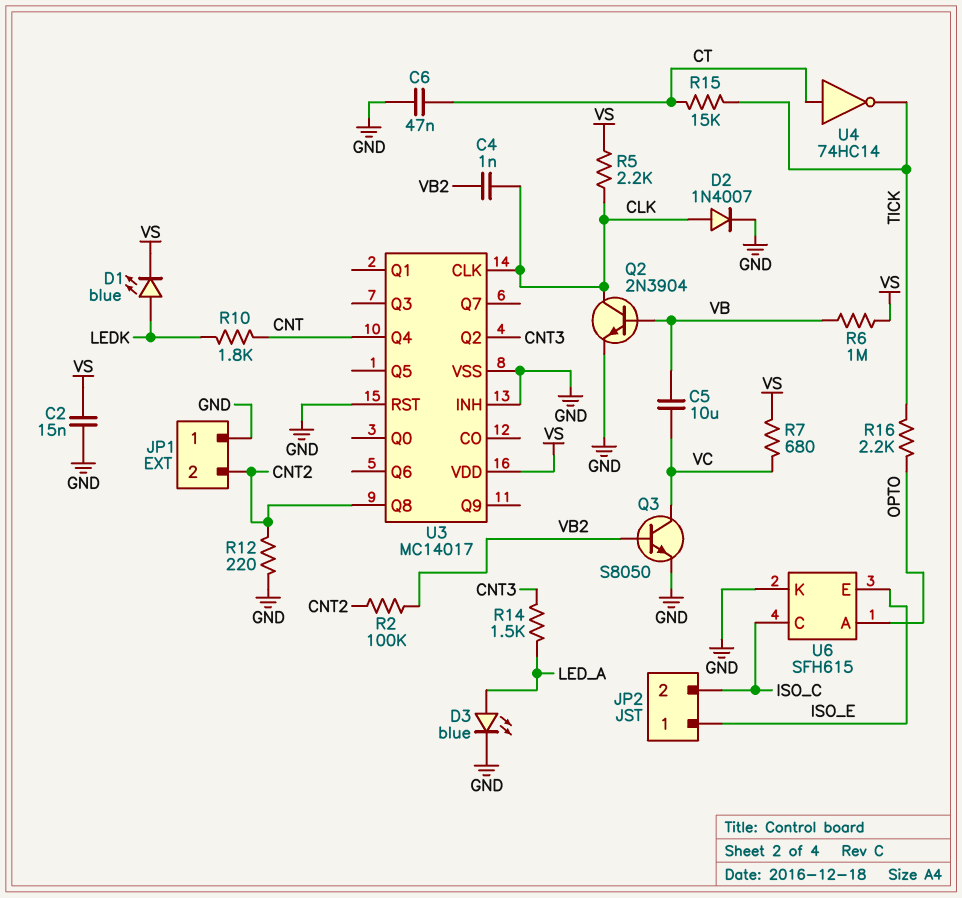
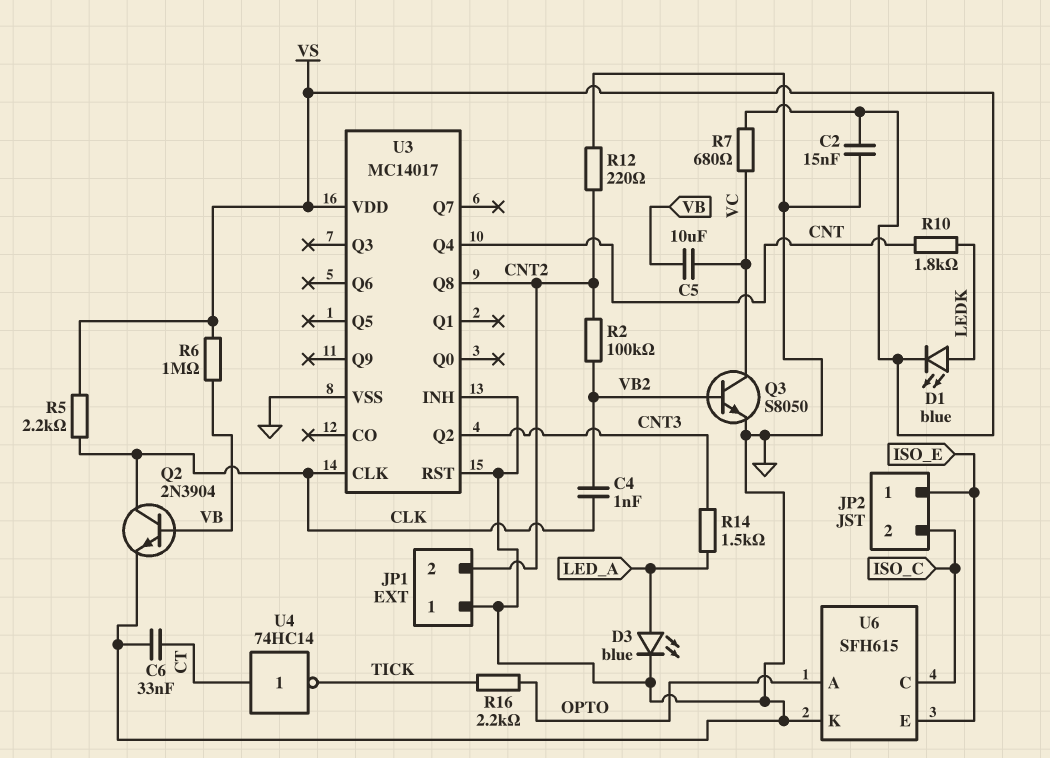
C6: 47nF (CT, GND) -> 33nF (CT, GND)
D2: diode 1N4007 (A CLK, K GND) -> none
R15: 15k (CT, TICK) -> none

